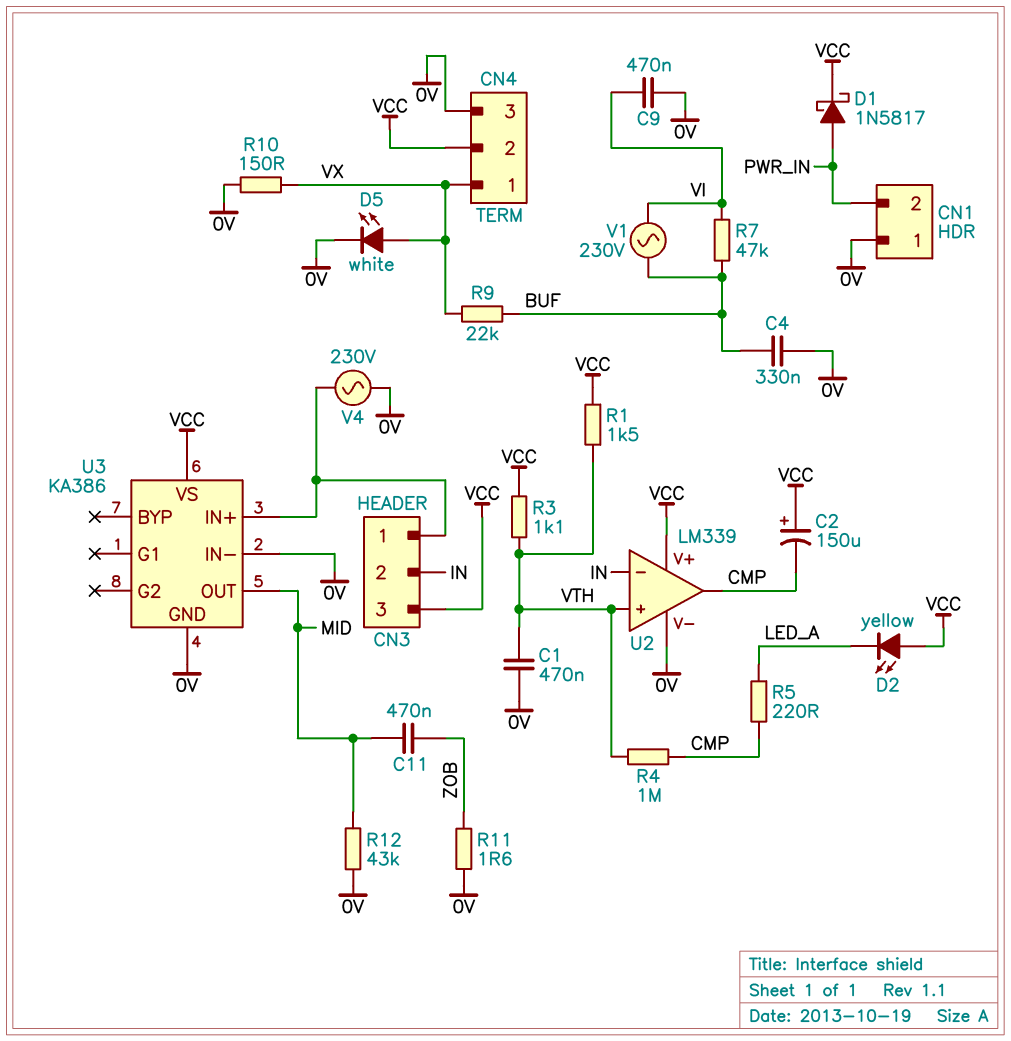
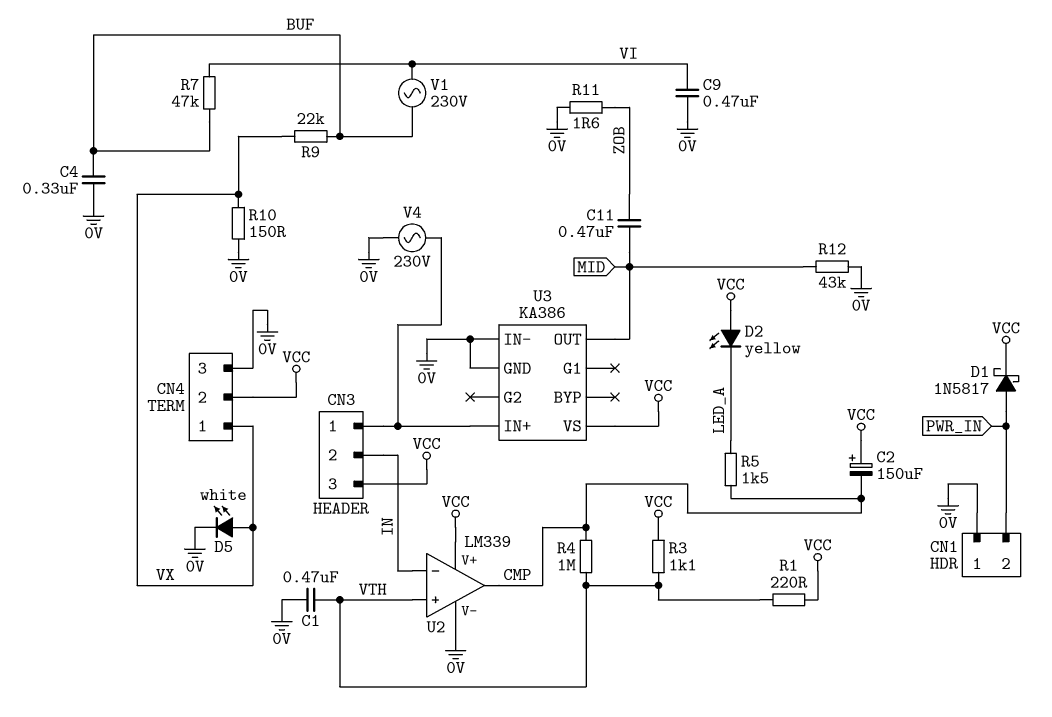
R1: 1.5k (VCC, VTH) -> 220 (VCC, VTH)
R5: 220 (CMP, LED_A) -> 1.5k (CMP, LED_A)

